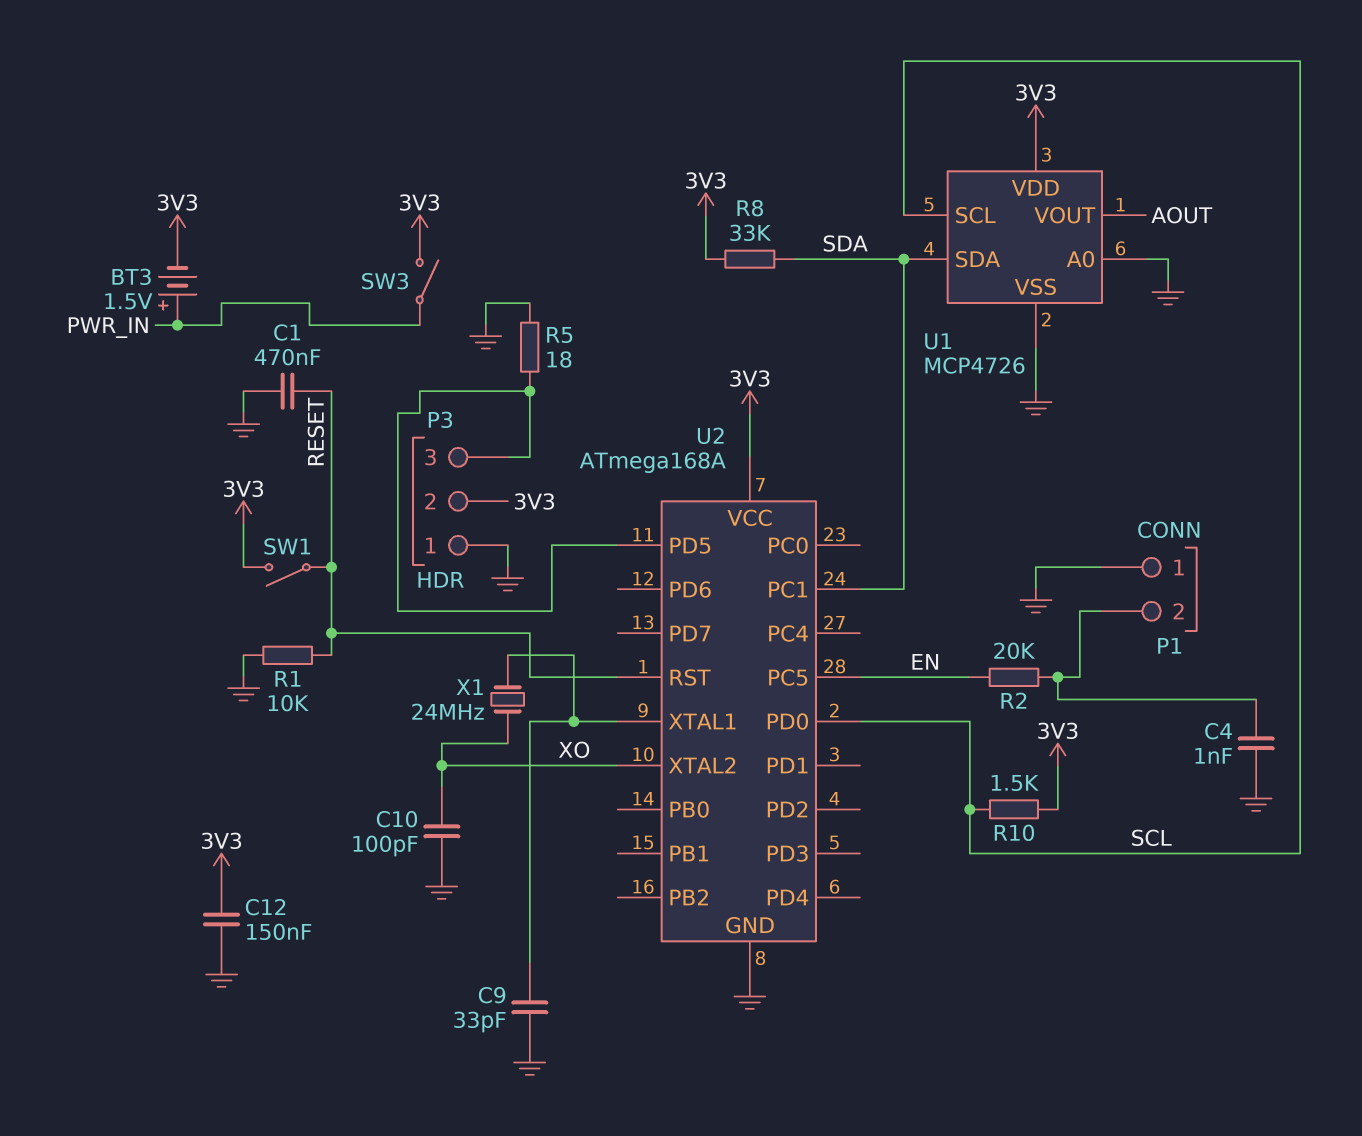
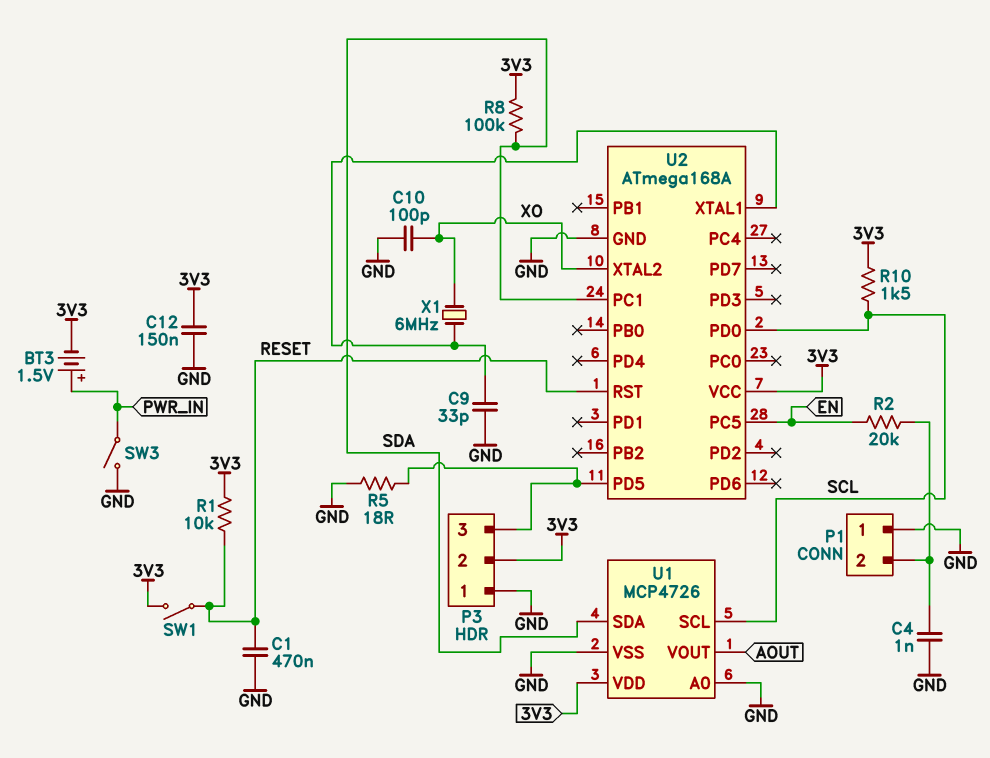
R1: 10k (GND, RESET) -> 10k (3V3, RESET)
R8: 33k (3V3, SDA) -> 100k (3V3, SDA)
SW3: switch (3V3, PWR_IN) -> switch (GND, PWR_IN)
X1: 24MHz (U2/XTAL1, XO) -> 6MHz (U2/XTAL1, XO)

